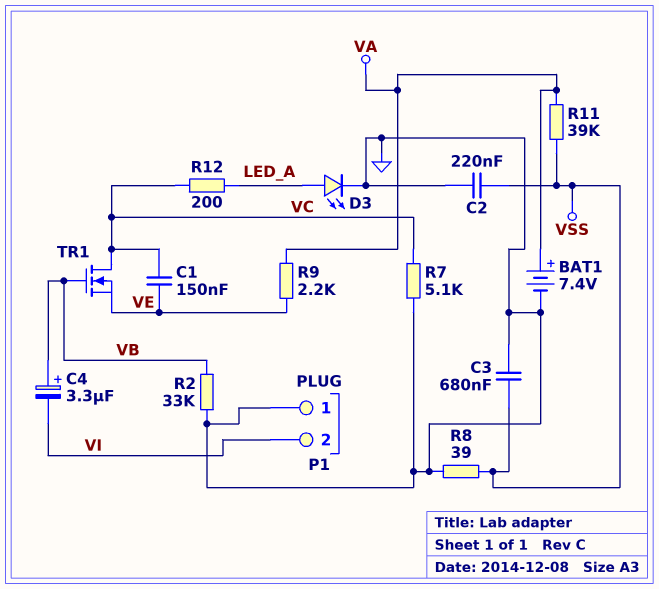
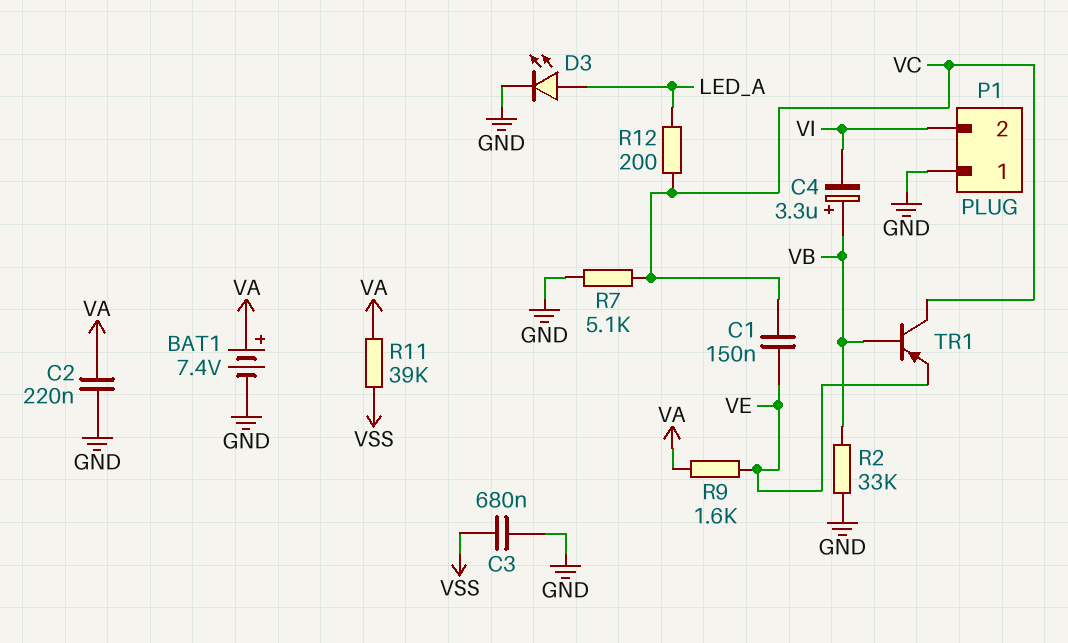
C2: 220nF (GND, VSS) -> 220nF (GND, VA)
R8: 39 (GND, VSS) -> none
R9: 2.2k (VA, VE) -> 1.6k (VA, VE)
TR1: NMOS (G VB, D VC, S VE) -> PNP (B VB, C VC, E VE)

